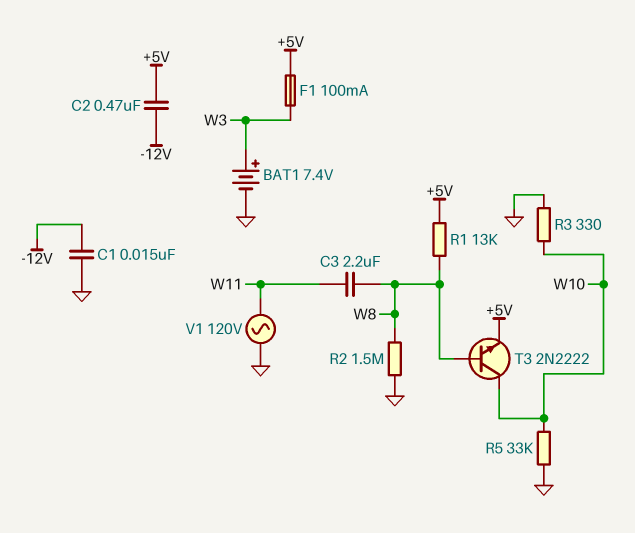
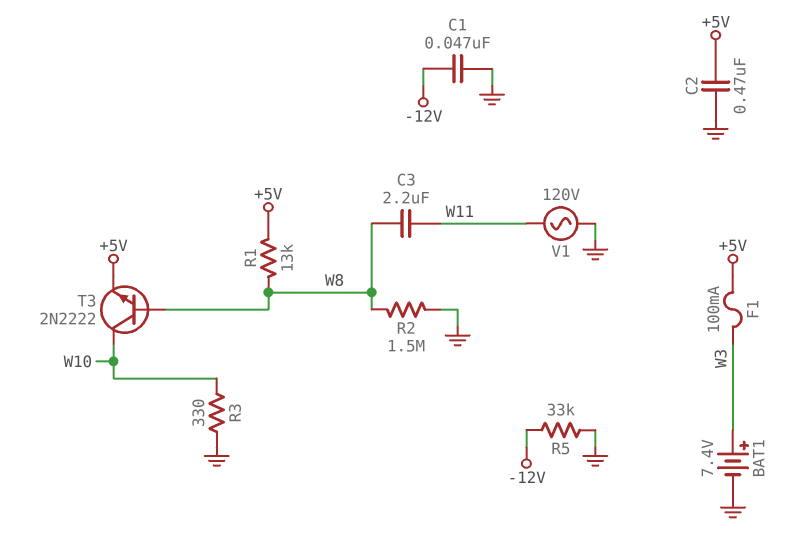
C1: 15nF (-12V, GND) -> 47nF (-12V, GND)
C2: 470nF (+5V, -12V) -> 470nF (+5V, GND)
R5: 33k (GND, W10) -> 33k (-12V, GND)

